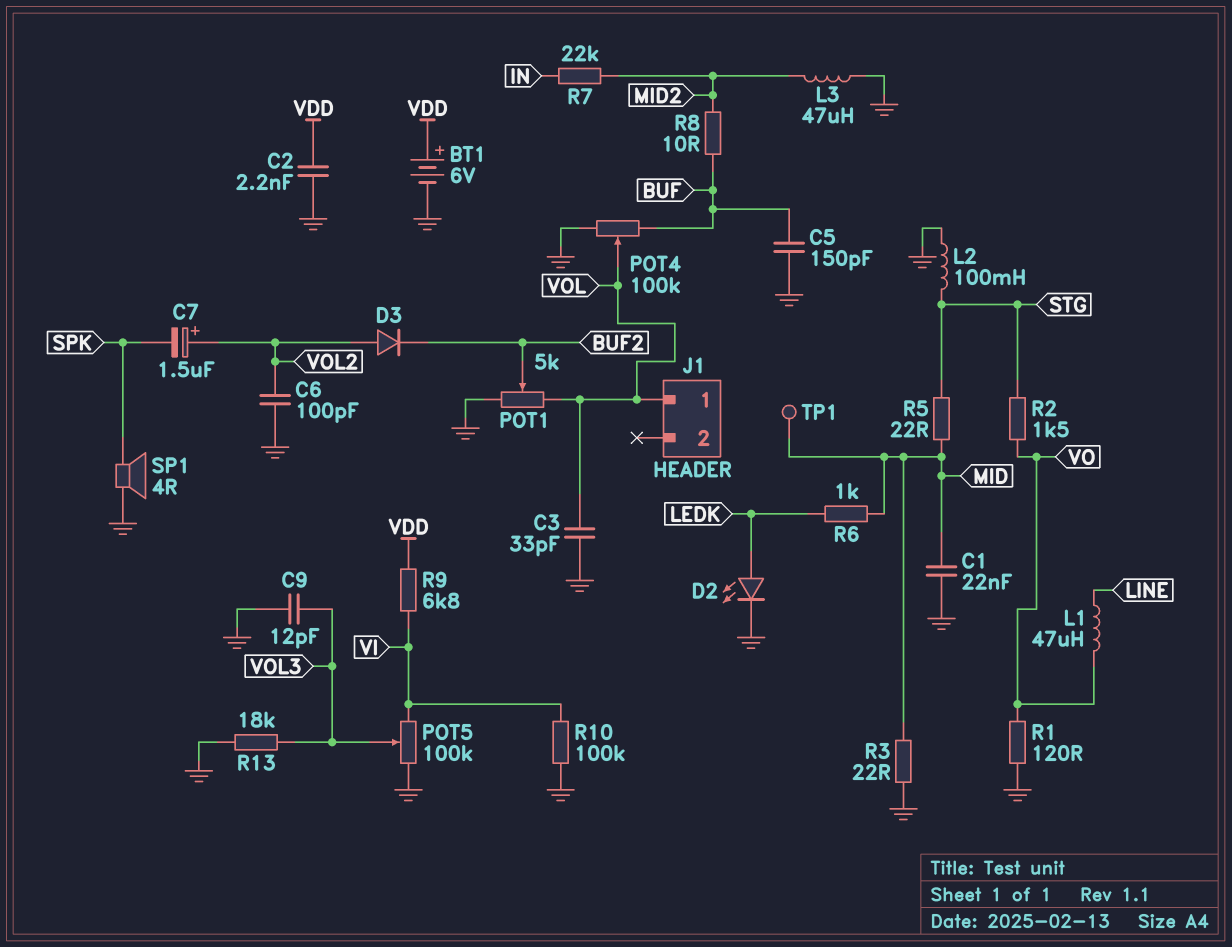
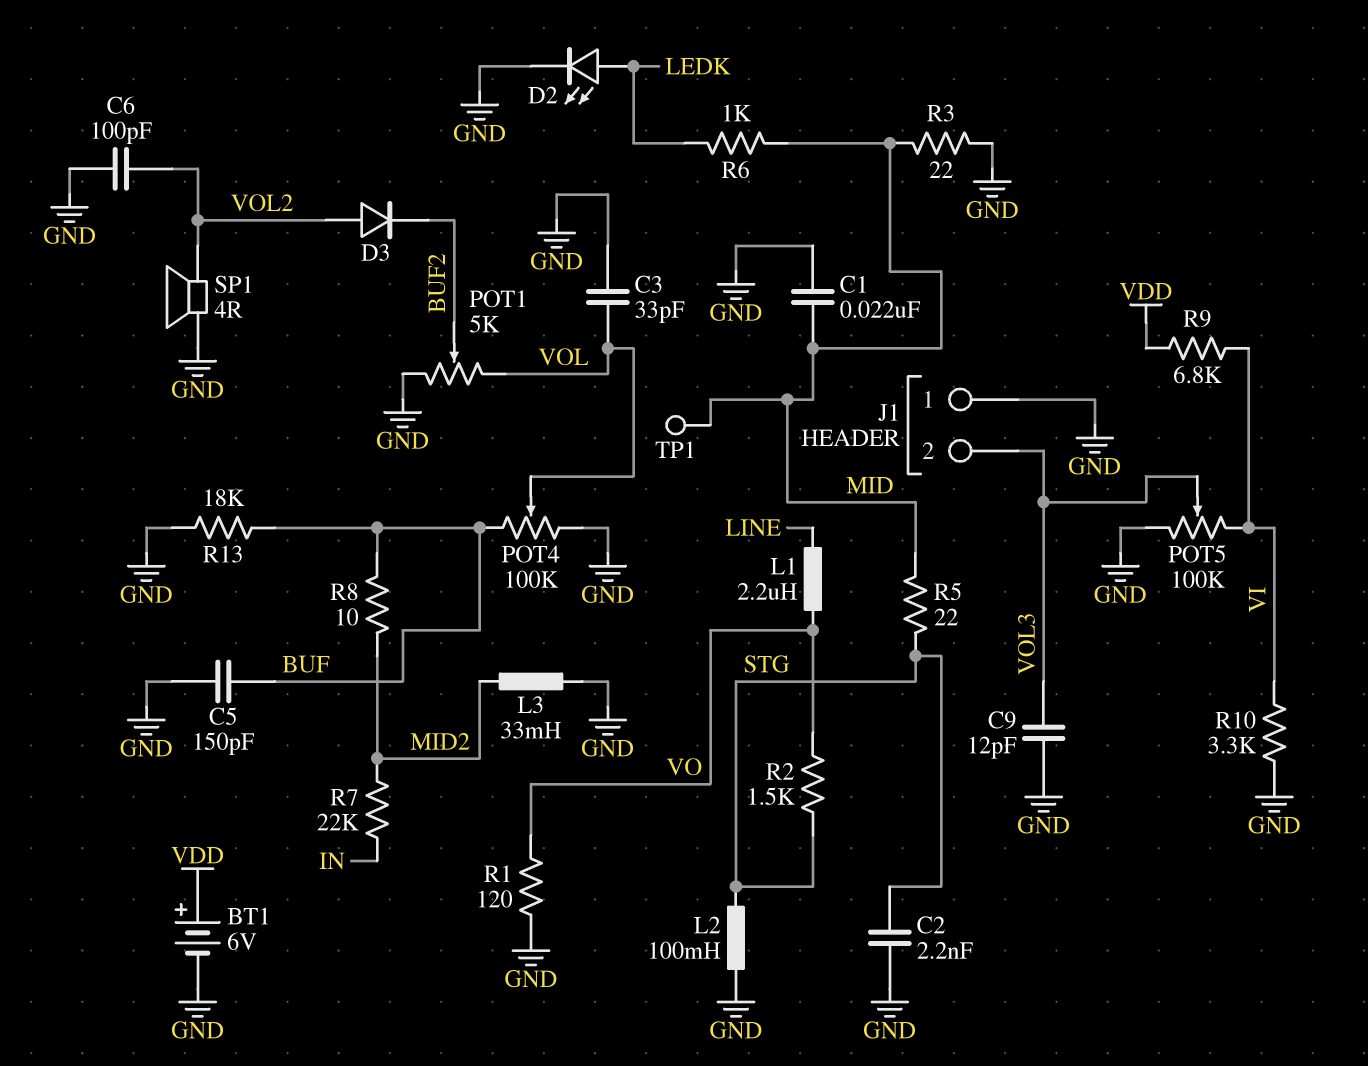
C2: 2.2nF (GND, VDD) -> 2.2nF (GND, STG)
C7: 1.5uF (plus VOL2, minus SPK) -> none
J1 pin 1: VOL -> GND
J1 pin 2: none -> VOL3
L1: 47uH (LINE, VO) -> 2.2uH (LINE, VO)
L3: 47uH (GND, MID2) -> 33mH (GND, MID2)
R10: 100k (GND, VI) -> 3.3k (GND, VI)
R13: 18k (GND, VOL3) -> 18k (BUF, GND)
SP1: speaker 4R (GND, SPK) -> speaker 4R (GND, VOL2)

